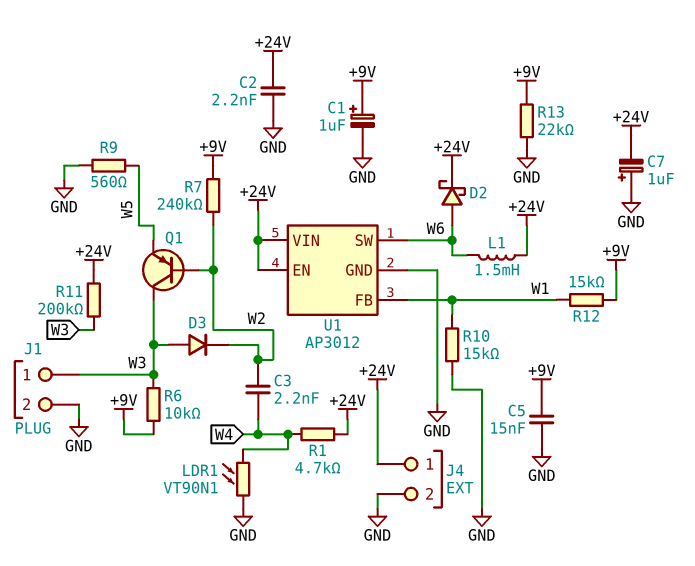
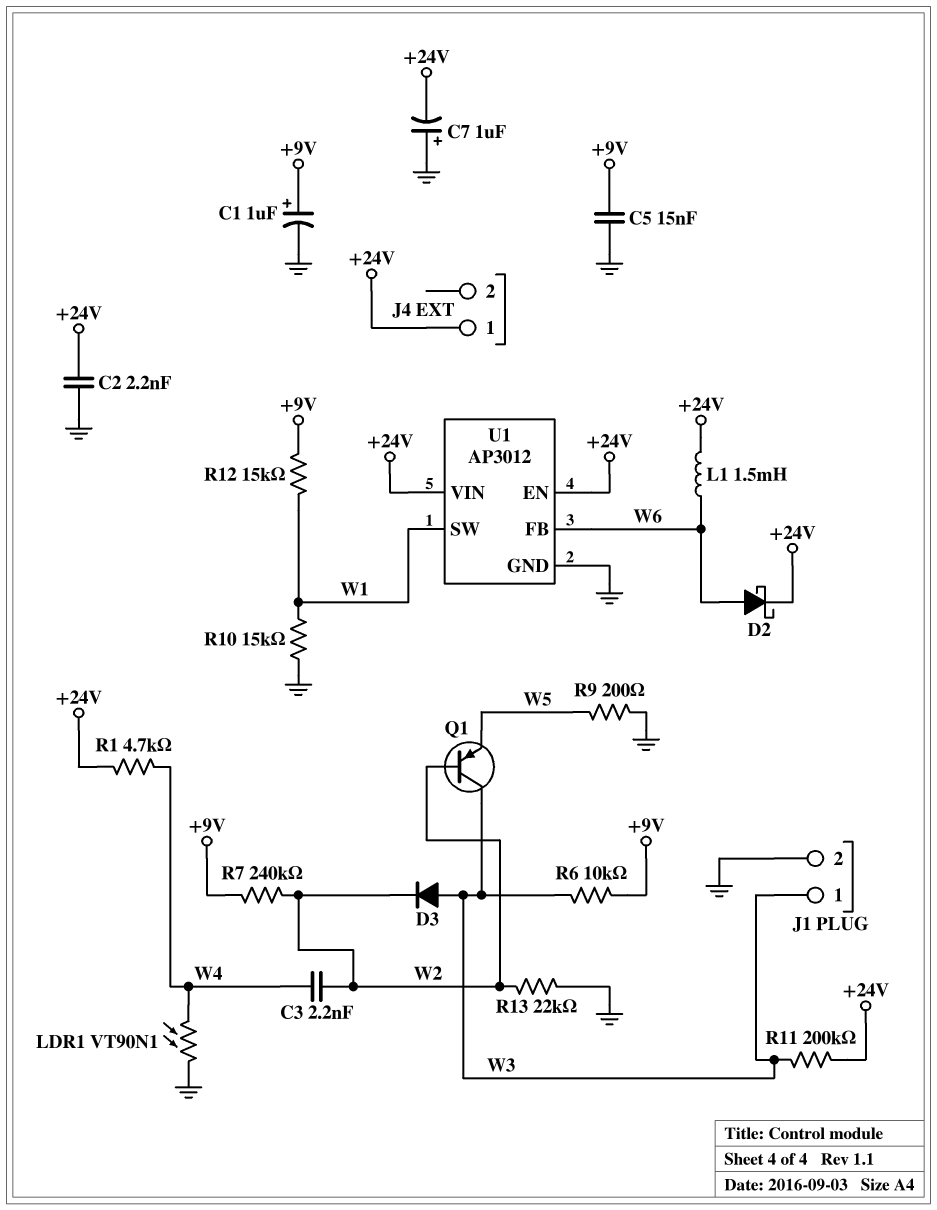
J4 pin 2: GND -> none
R9: 560 (GND, W5) -> 200 (GND, W5)
R13: 22k (+9V, GND) -> 22k (GND, W2)
U1 pin FB: W1 -> W6
U1 pin SW: W6 -> W1

